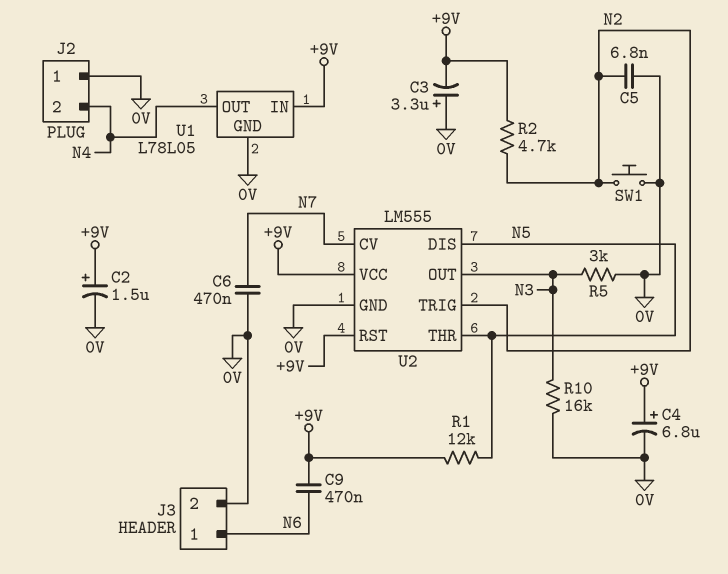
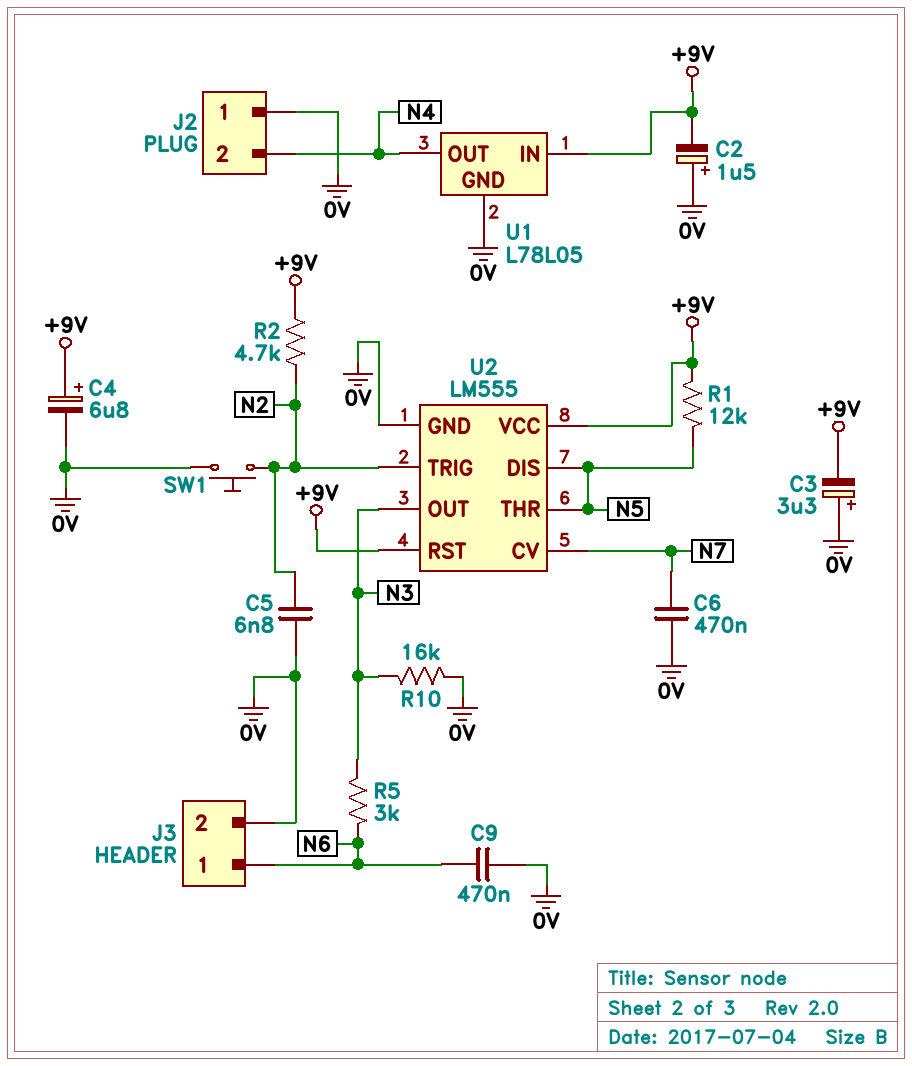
C2: 1.5uF (plus +9V, minus 0V) -> 1.5uF (plus 0V, minus +9V)
C9: 470nF (+9V, N6) -> 470nF (0V, N6)
R5: 3k (0V, N3) -> 3k (N3, N6)

